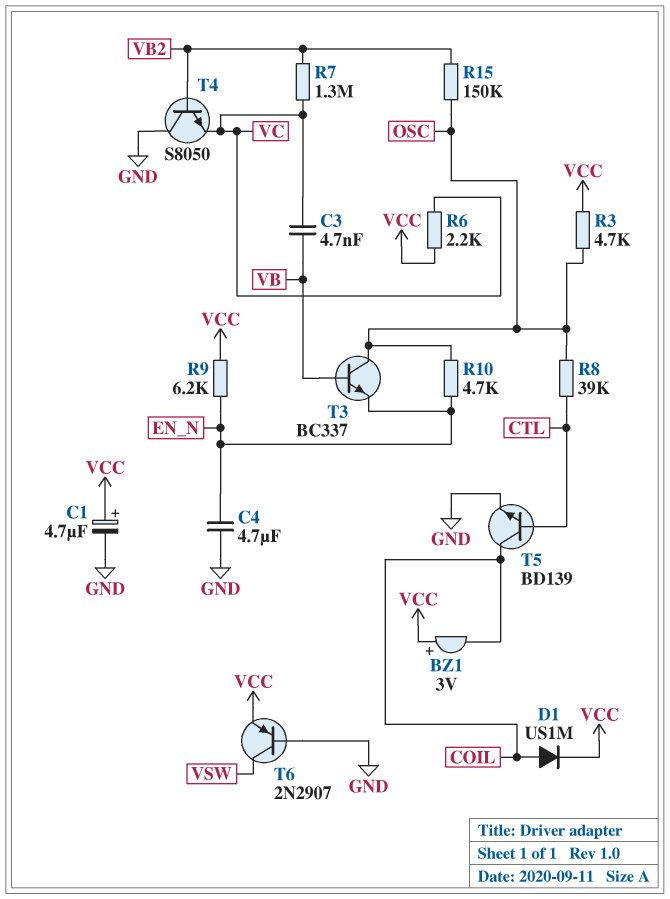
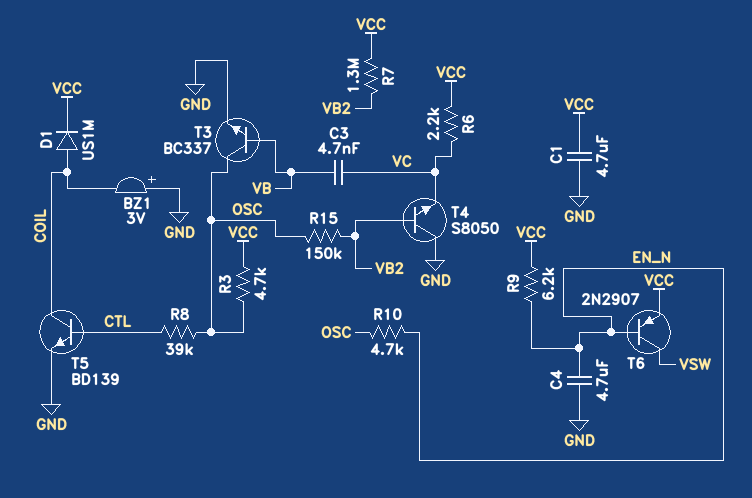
BZ1: buzzer 3V (plus VCC, minus COIL) -> buzzer 3V (plus GND, minus COIL)
C1: 4.7uF (plus VCC, minus GND) -> 4.7uF (GND, VCC)
R7: 1.3M (VB2, VC) -> 1.3M (VB2, VCC)
T3: NPN BC337 (B VB, C OSC, E EN_N) -> NPN BC337 (B VB, C OSC, E GND)
T6: PNP 2N2907 (B GND, C VSW, E VCC) -> PNP 2N2907 (B EN_N, C VSW, E VCC)

